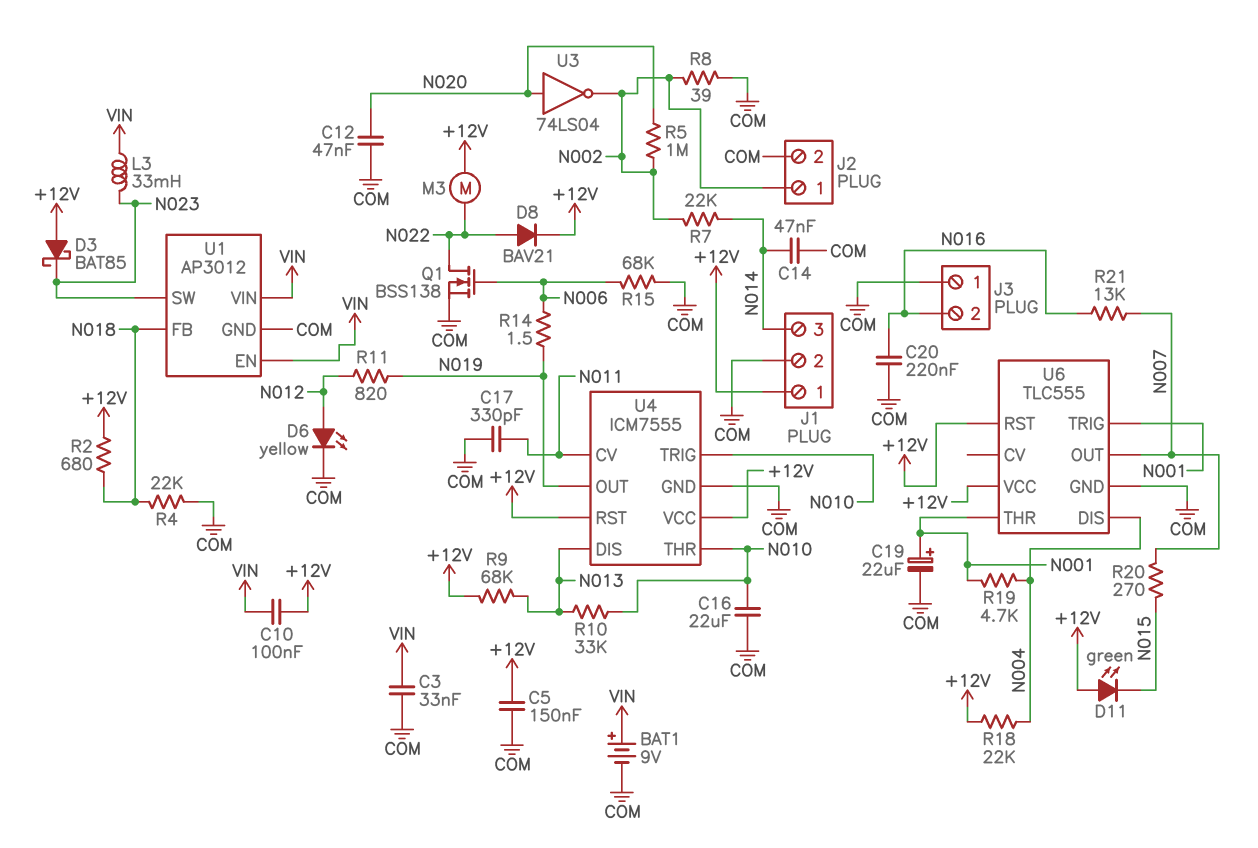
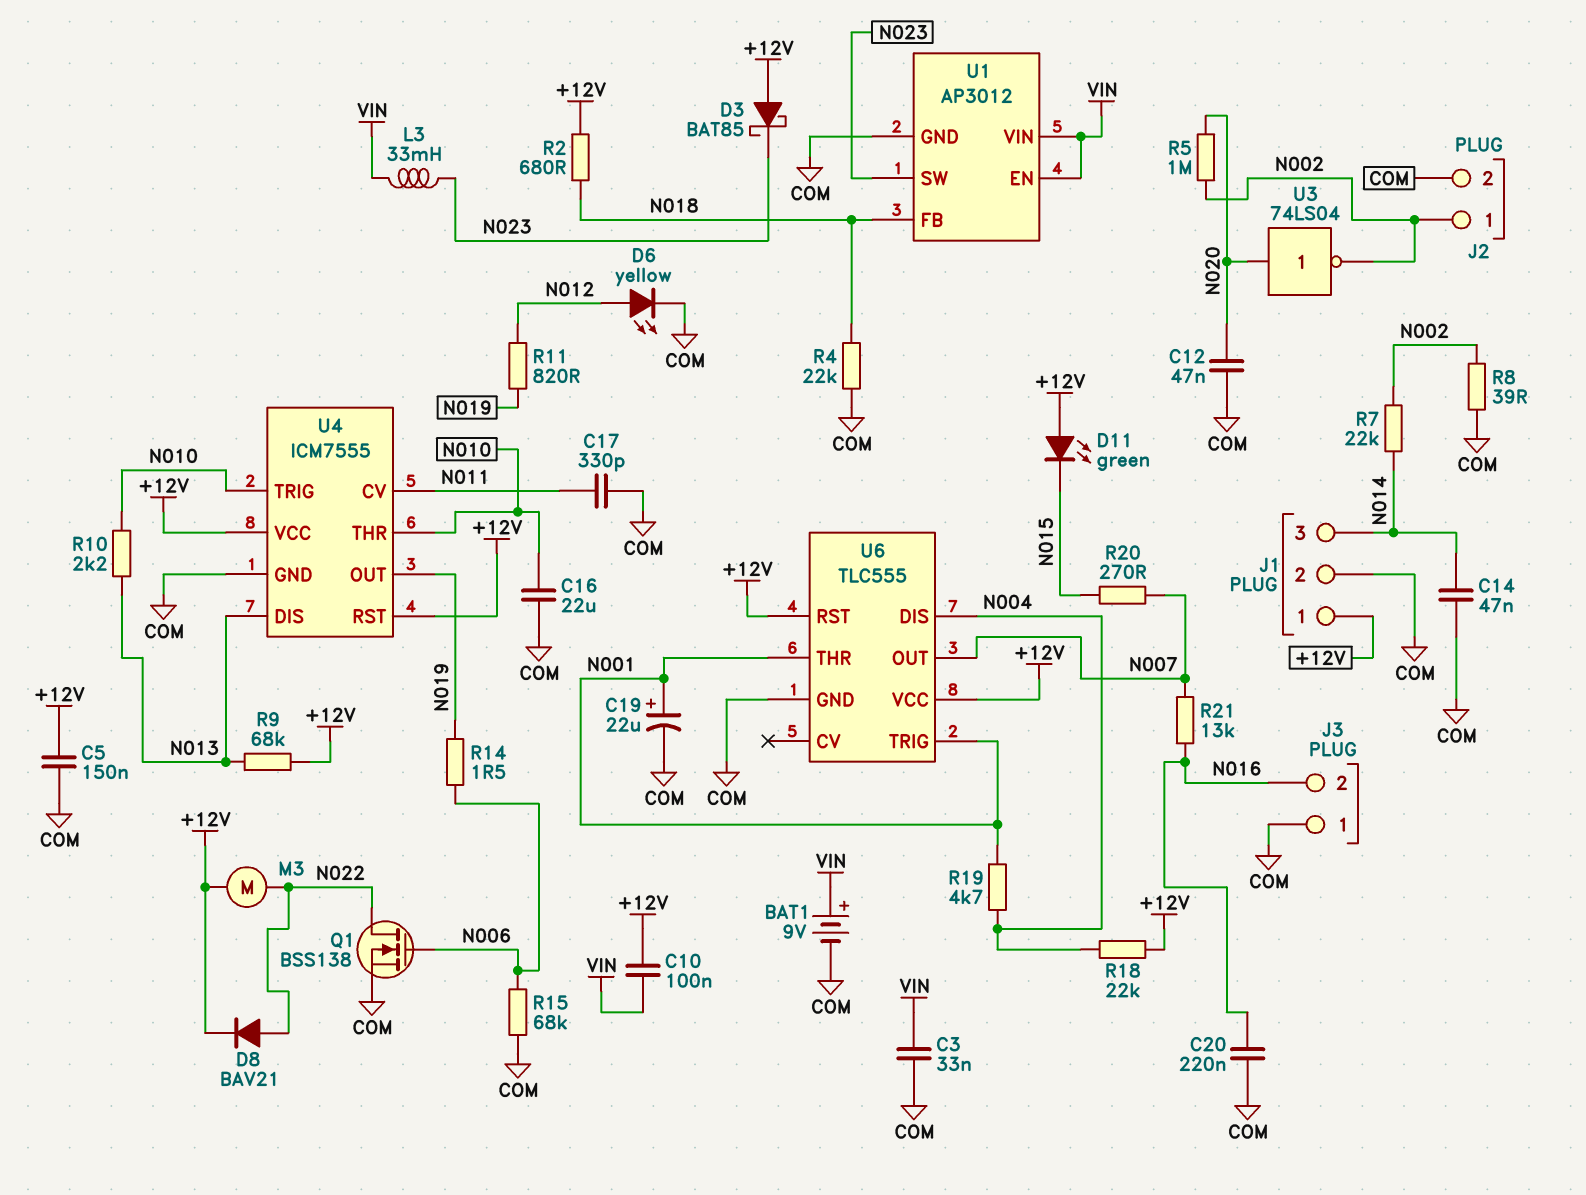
R10: 33k (N010, N013) -> 2.2k (N010, N013)

